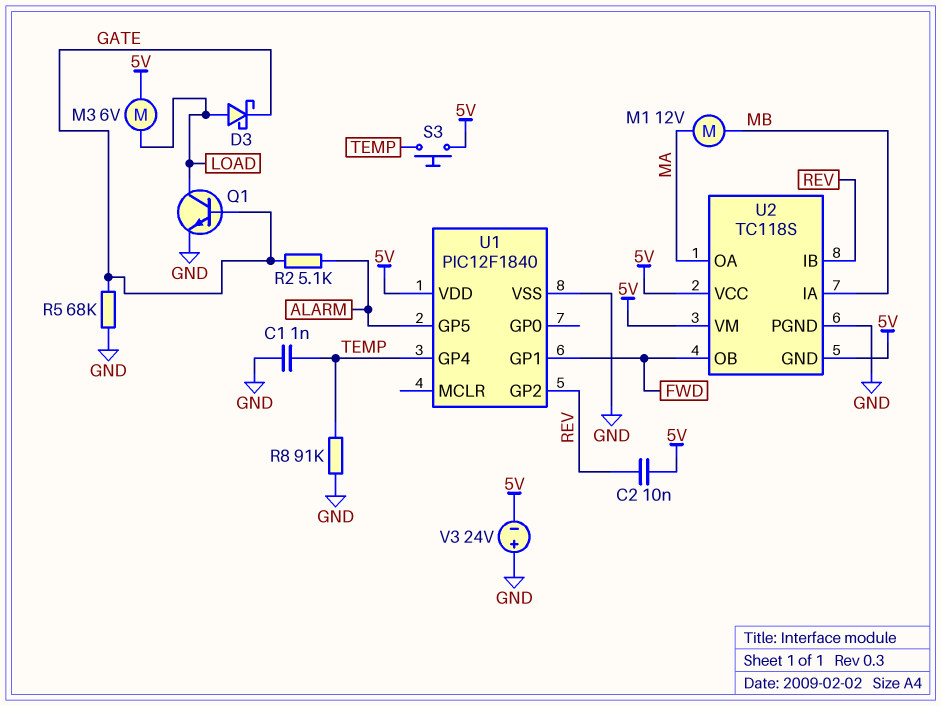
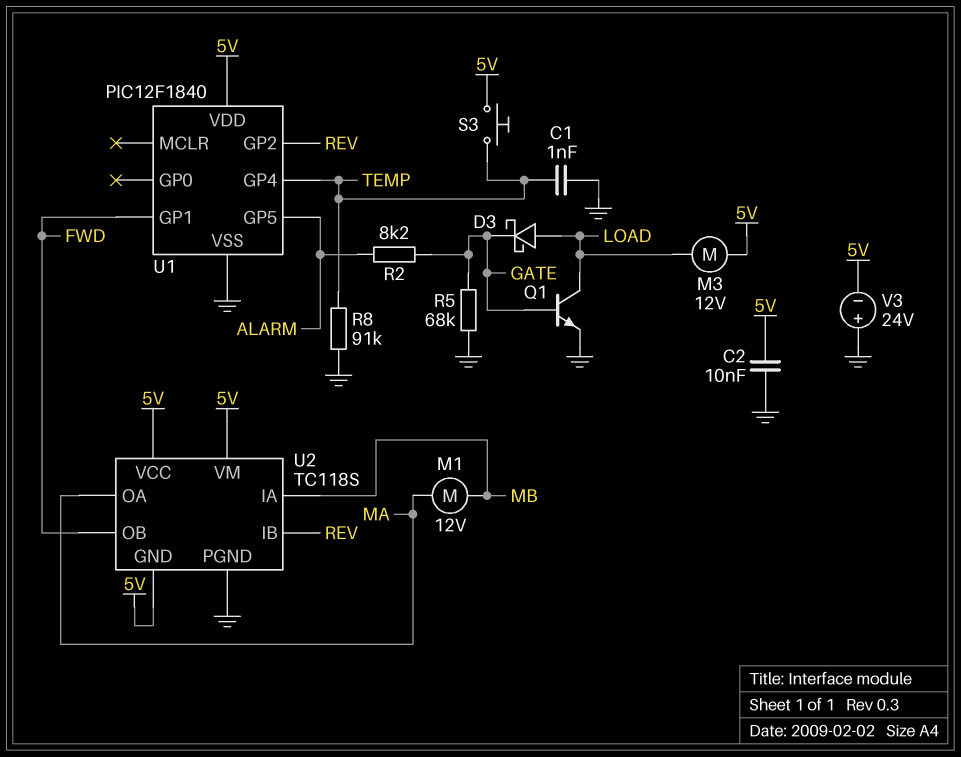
C2: 10nF (5V, REV) -> 10nF (5V, GND)
M3: motor 6V (5V, LOAD) -> motor 12V (5V, LOAD)
R2: 5.1k (ALARM, GATE) -> 8.2k (ALARM, GATE)

